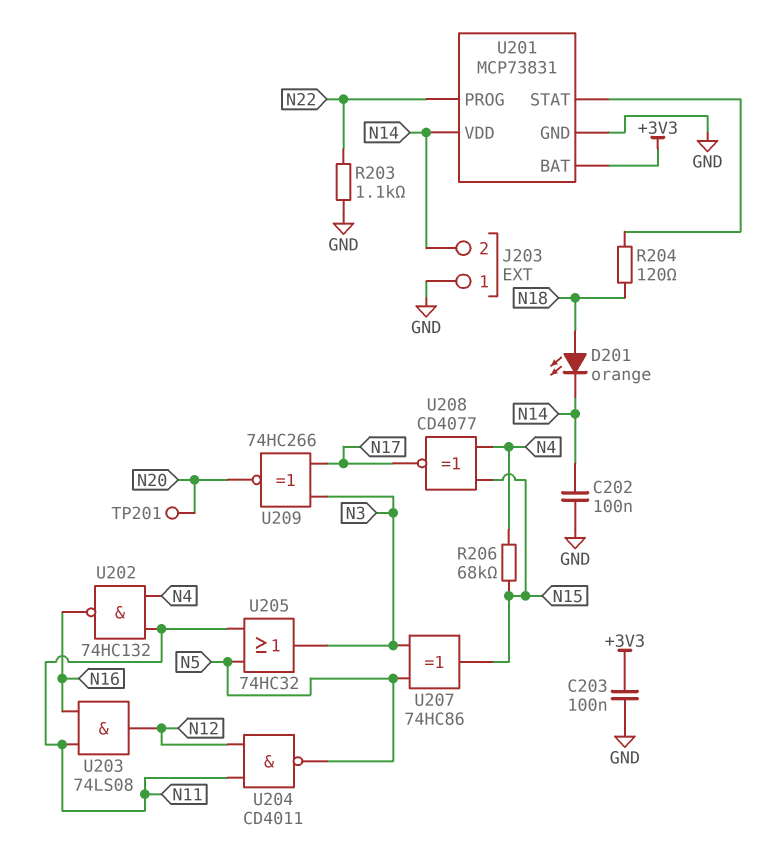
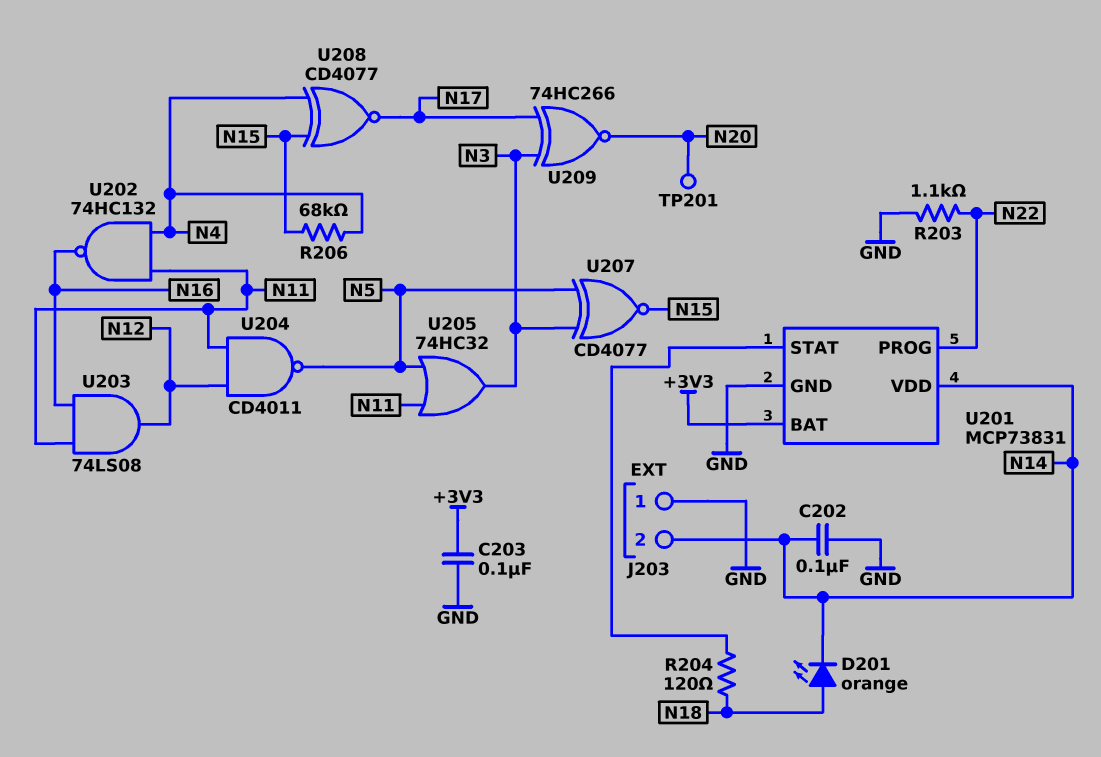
U207: XOR 74HC86 (in N3, in N5, out N15) -> XNOR CD4077 (in N3, in N5, out N15)

